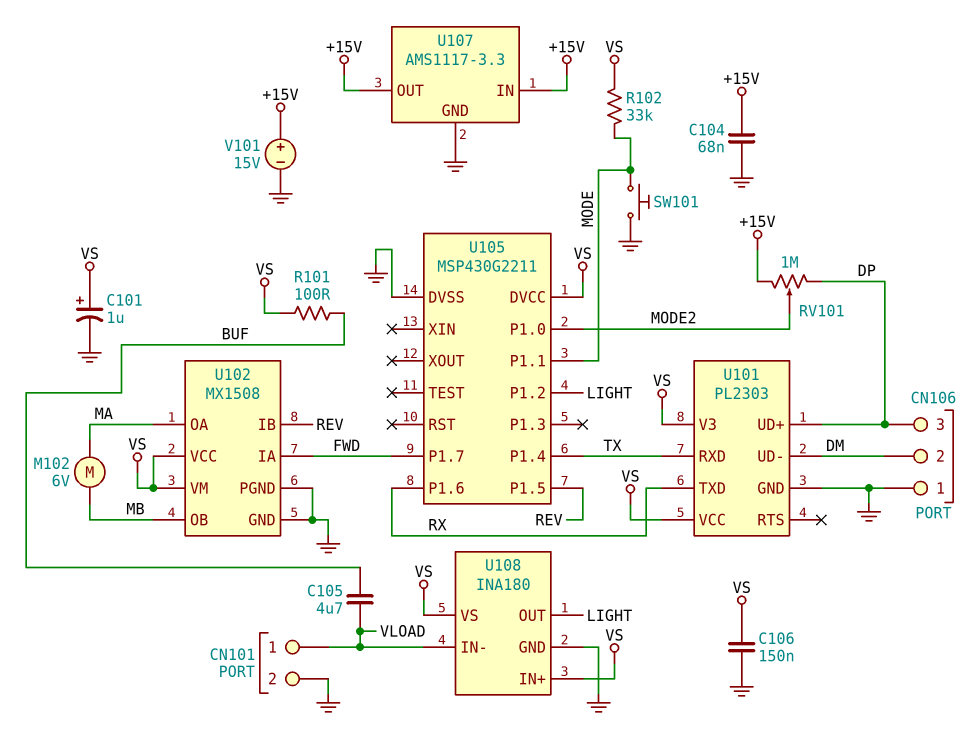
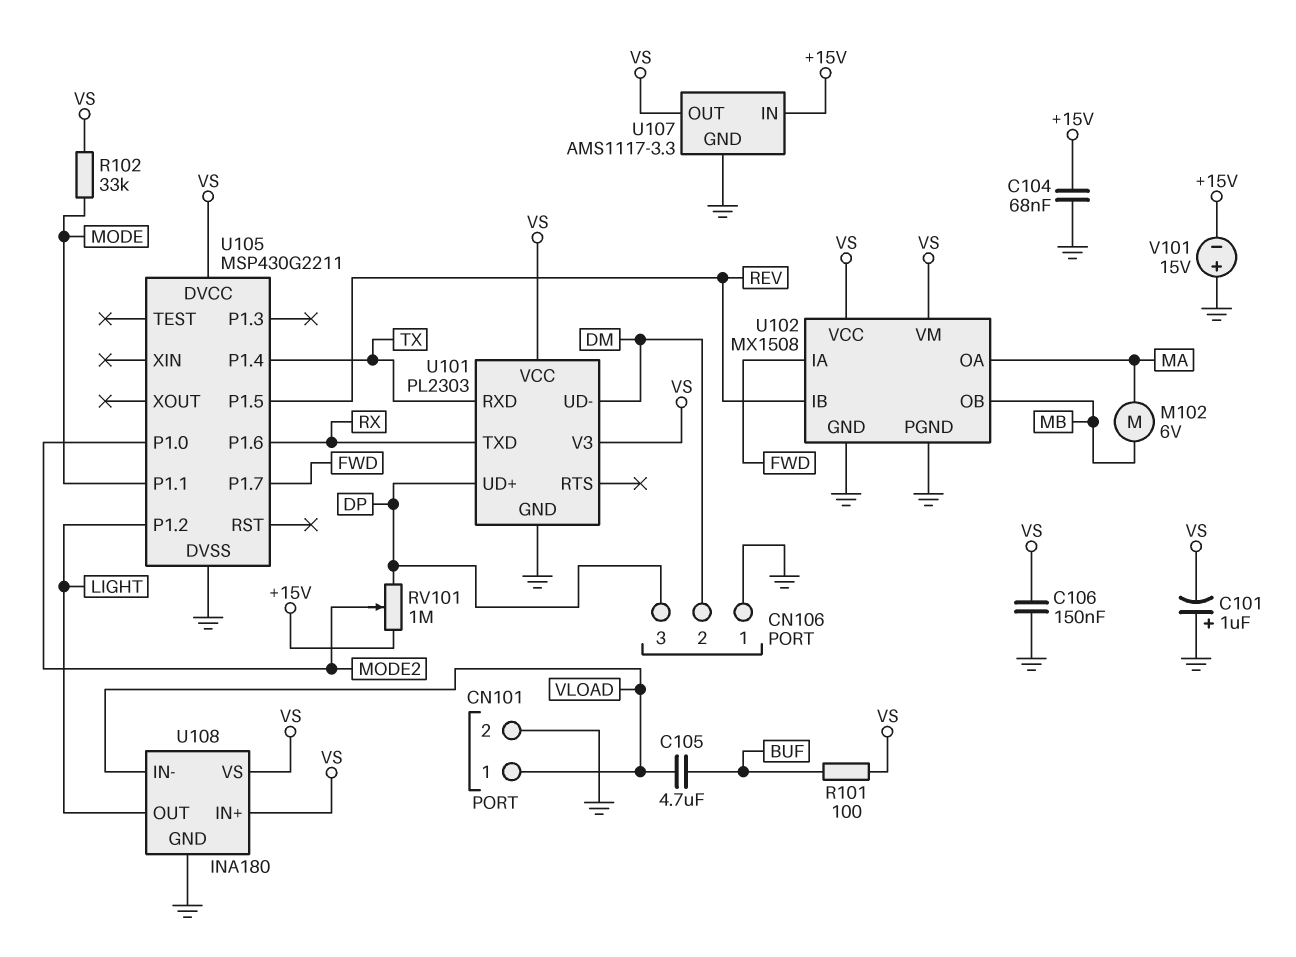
C101: 1uF (plus VS, minus GND) -> 1uF (plus GND, minus VS)
SW101: button (GND, MODE) -> none
U107 pin OUT: +15V -> VS
V101: 15V (plus +15V, minus GND) -> 15V (plus GND, minus +15V)

